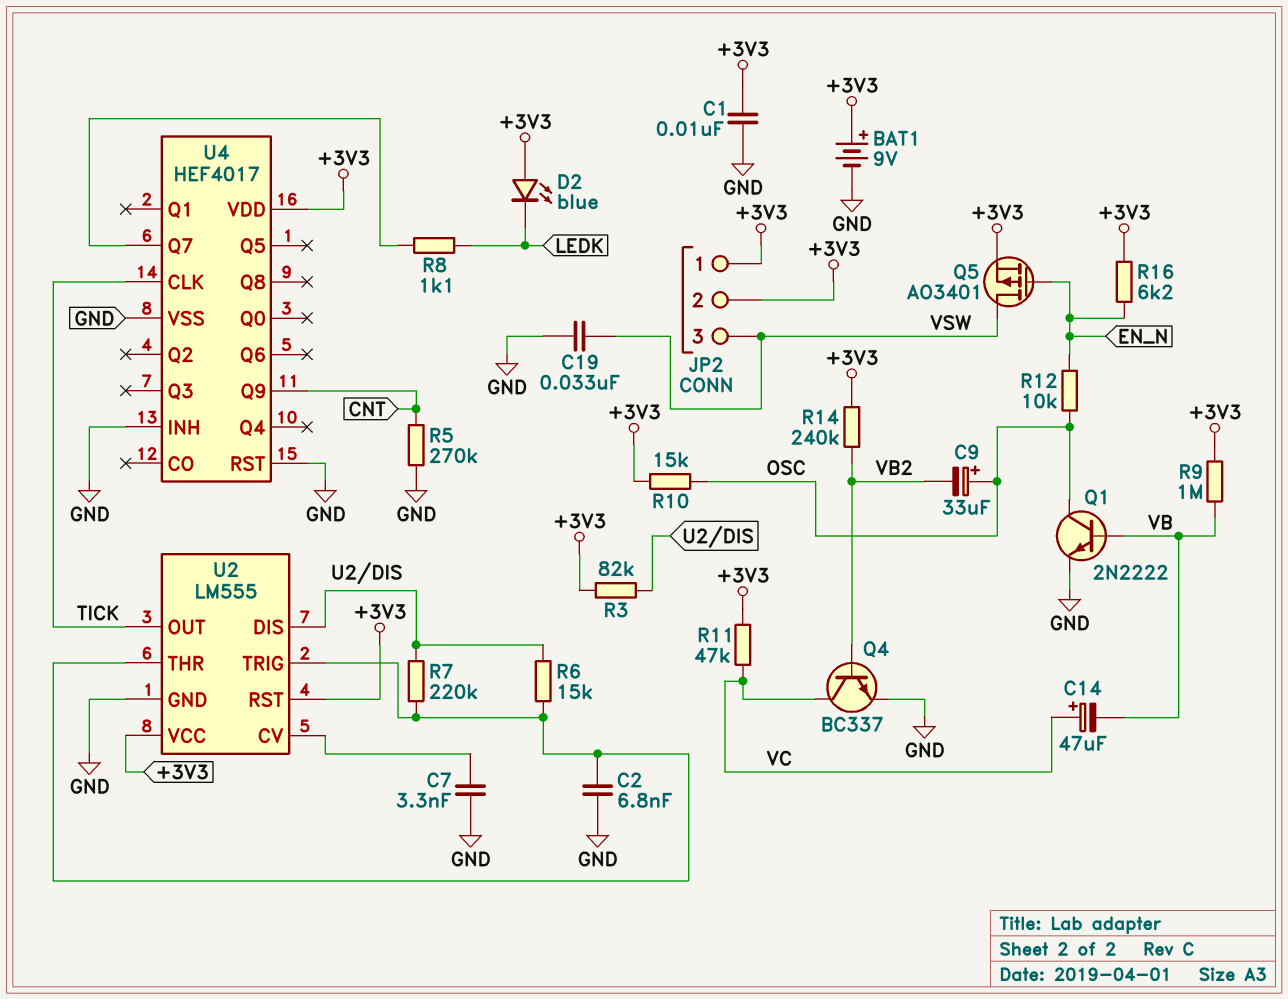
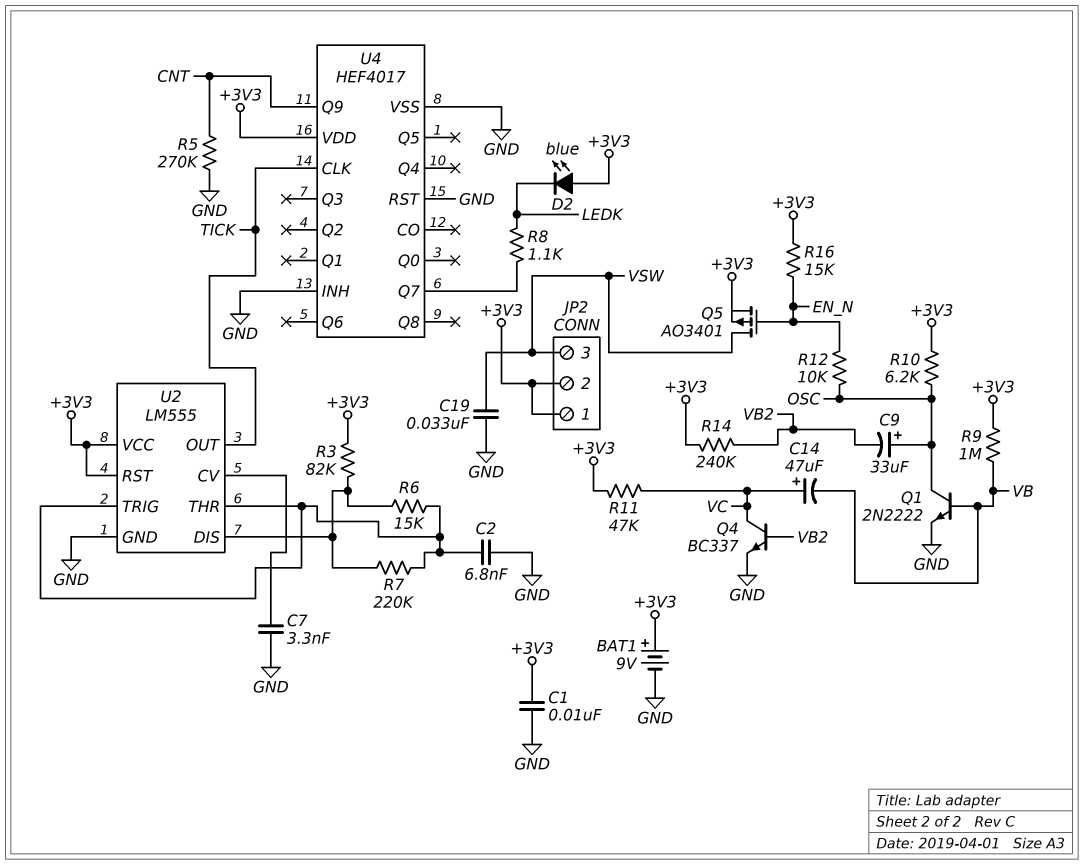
R10: 15k (+3V3, OSC) -> 6.2k (+3V3, OSC)
R16: 6.2k (+3V3, EN_N) -> 15k (+3V3, EN_N)

